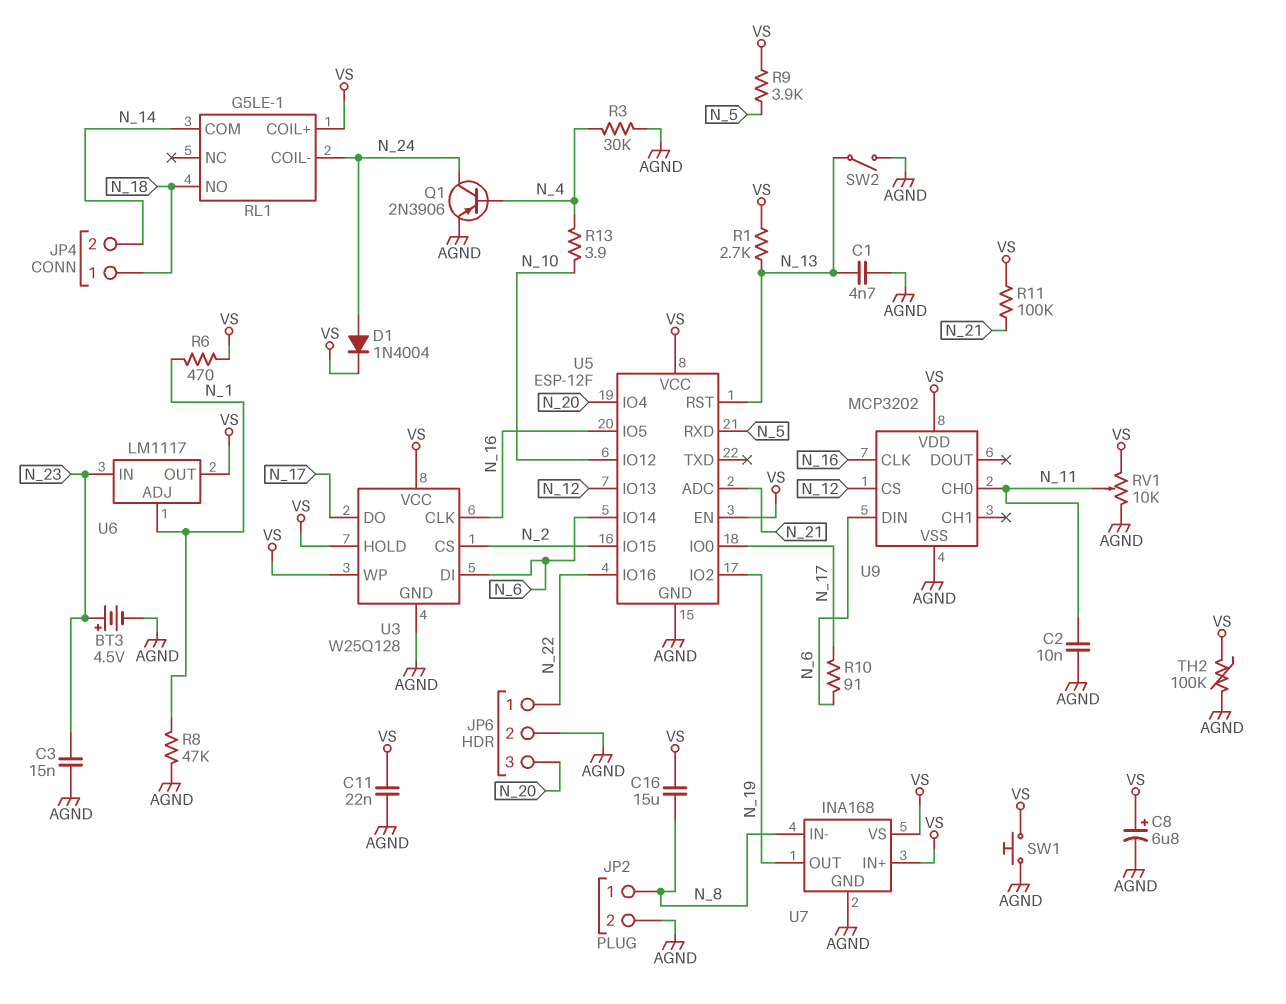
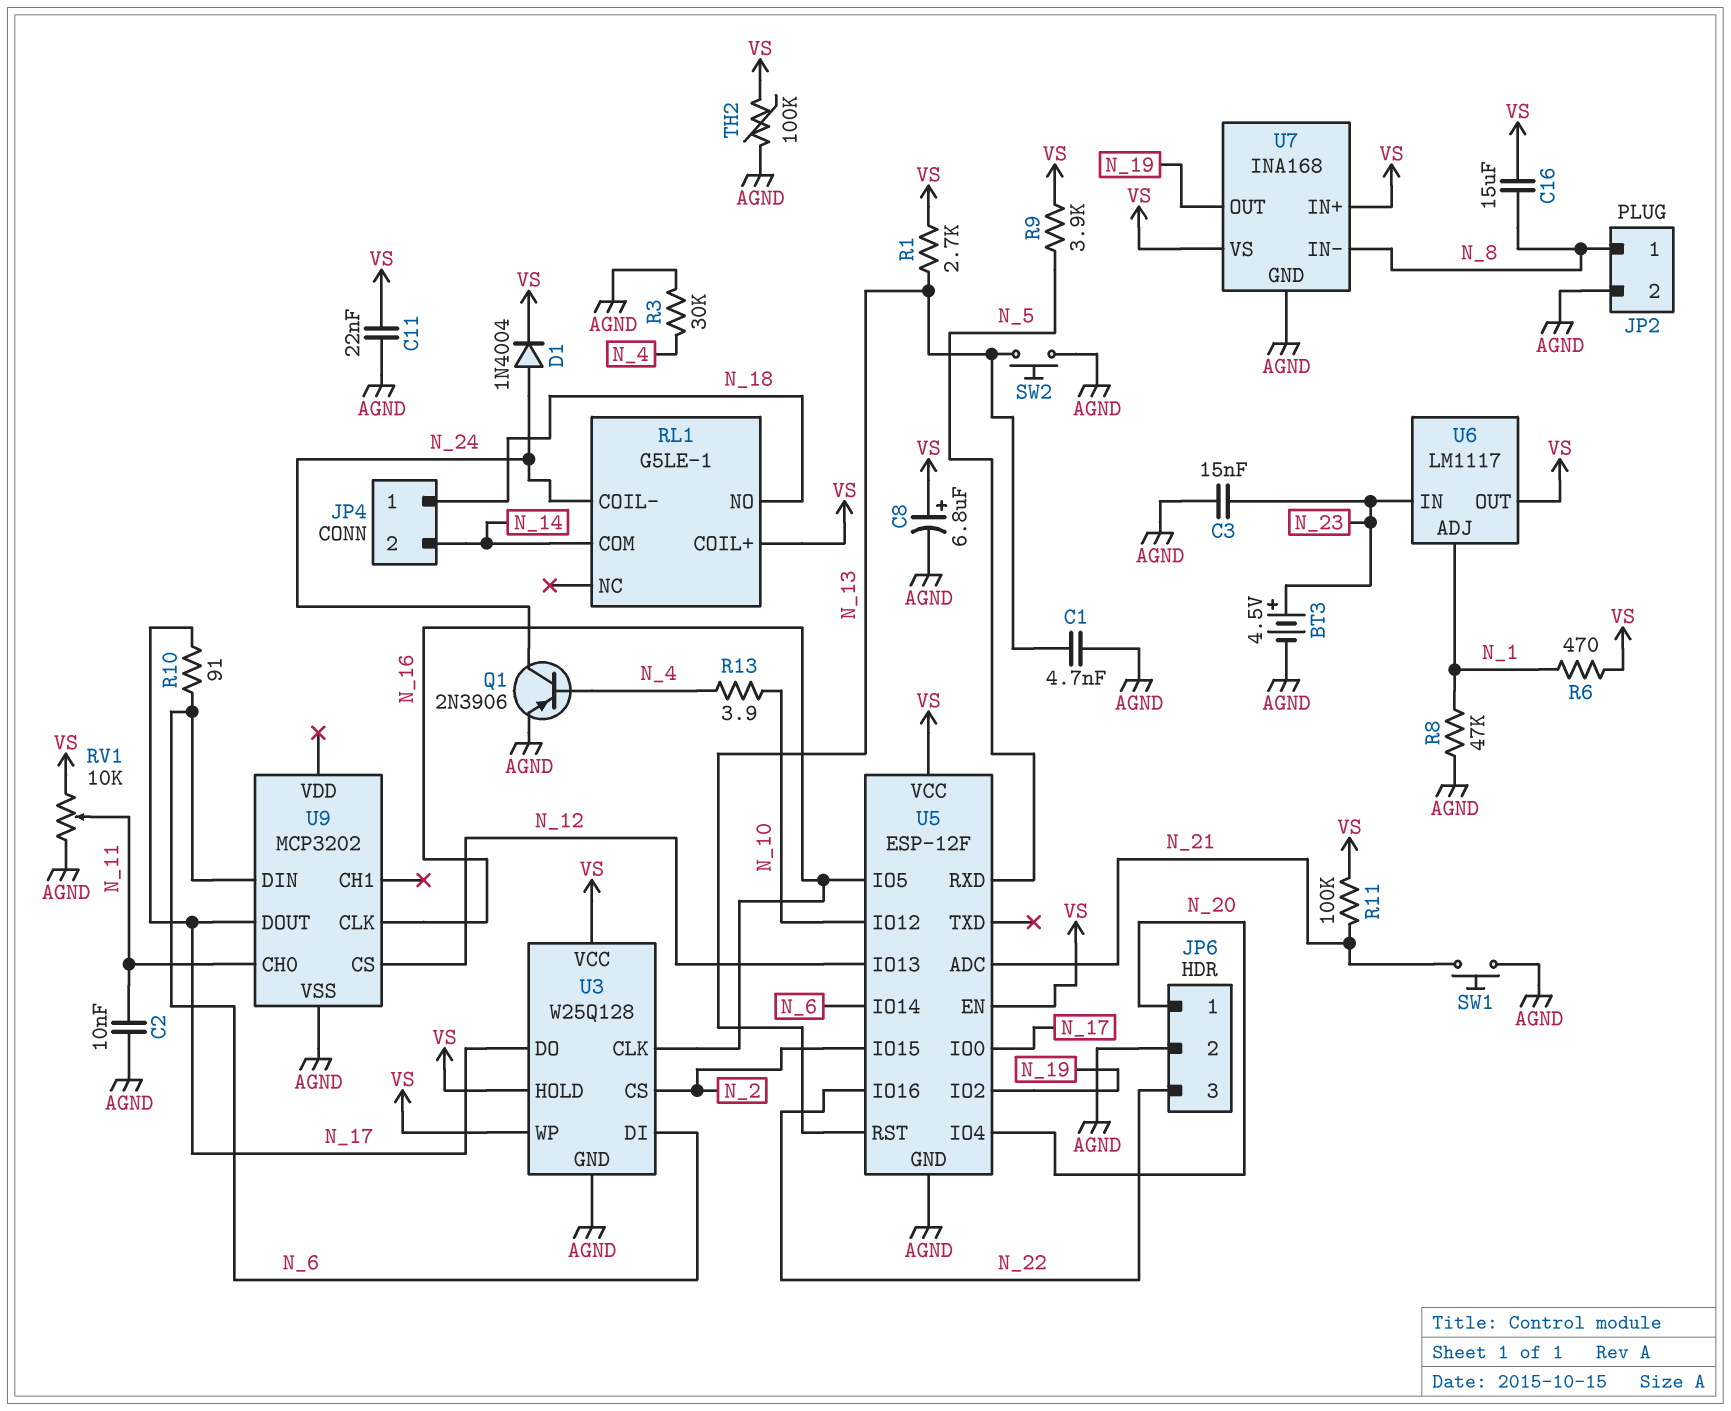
JP6 pin 1: N_22 -> N_20
JP6 pin 3: N_20 -> N_22
SW1: button (AGND, VS) -> button (AGND, N_21)
SW2: switch (AGND, N_13) -> button (AGND, N_13)
U9 pin DOUT: none -> N_17
U9 pin VDD: VS -> none

